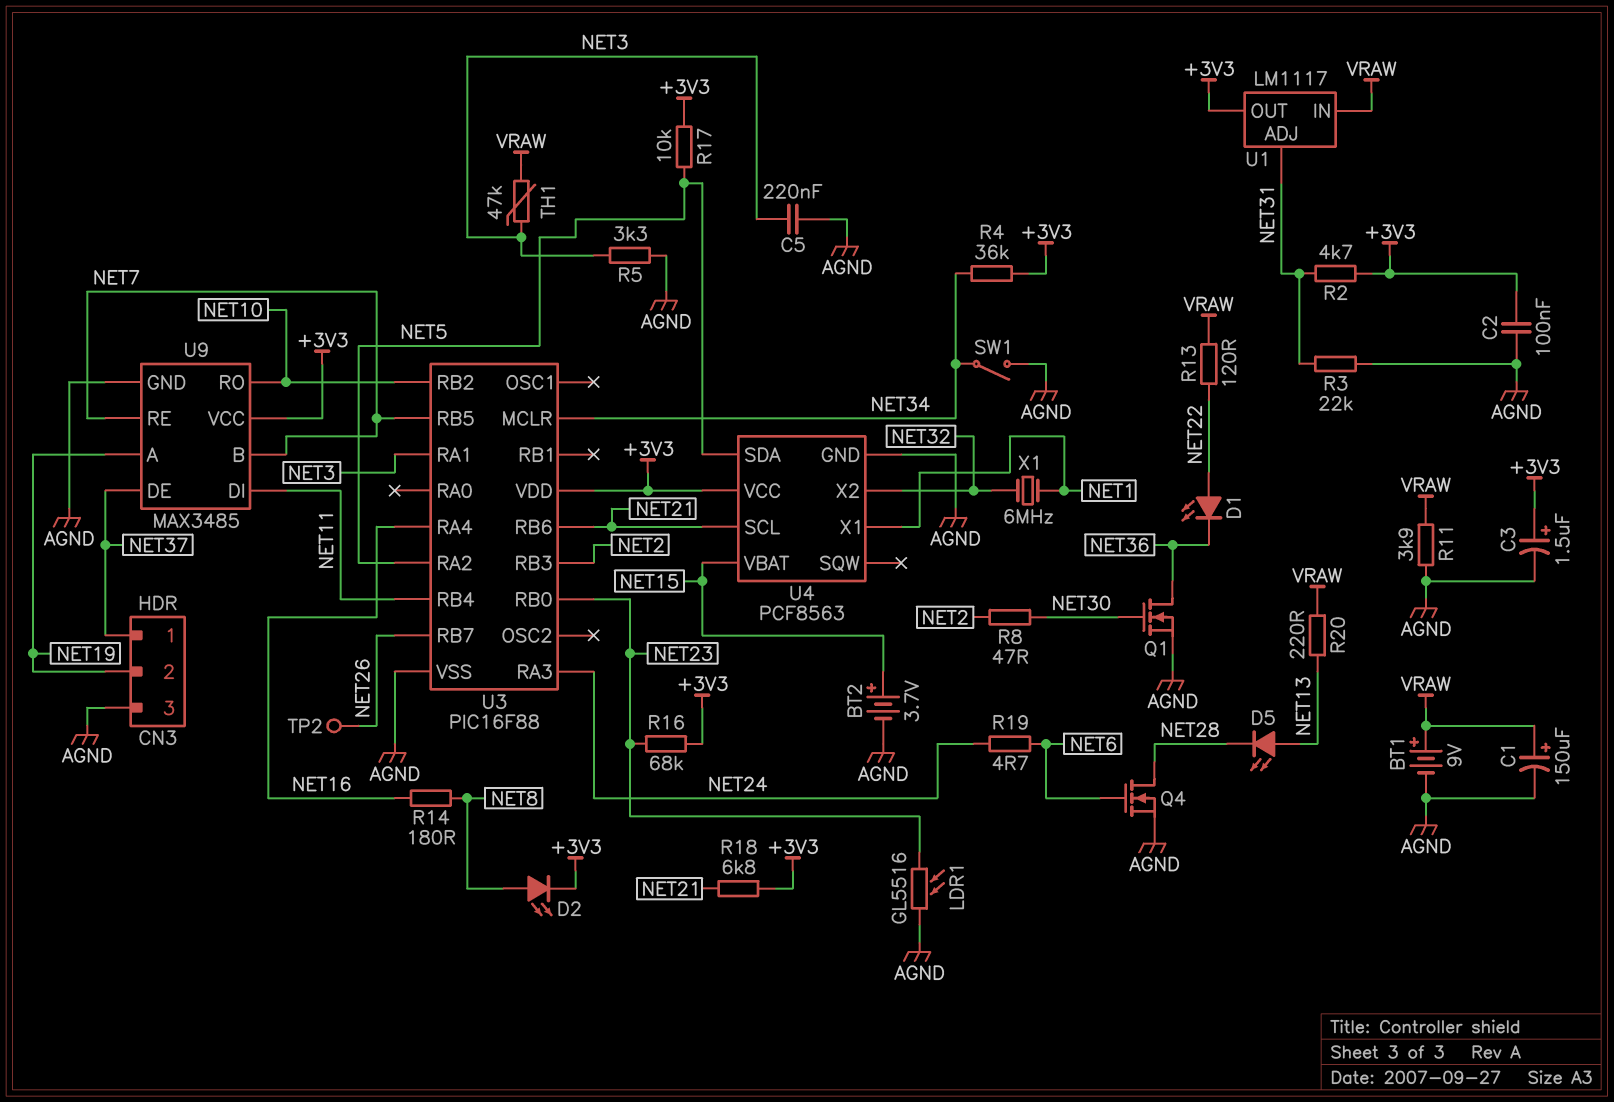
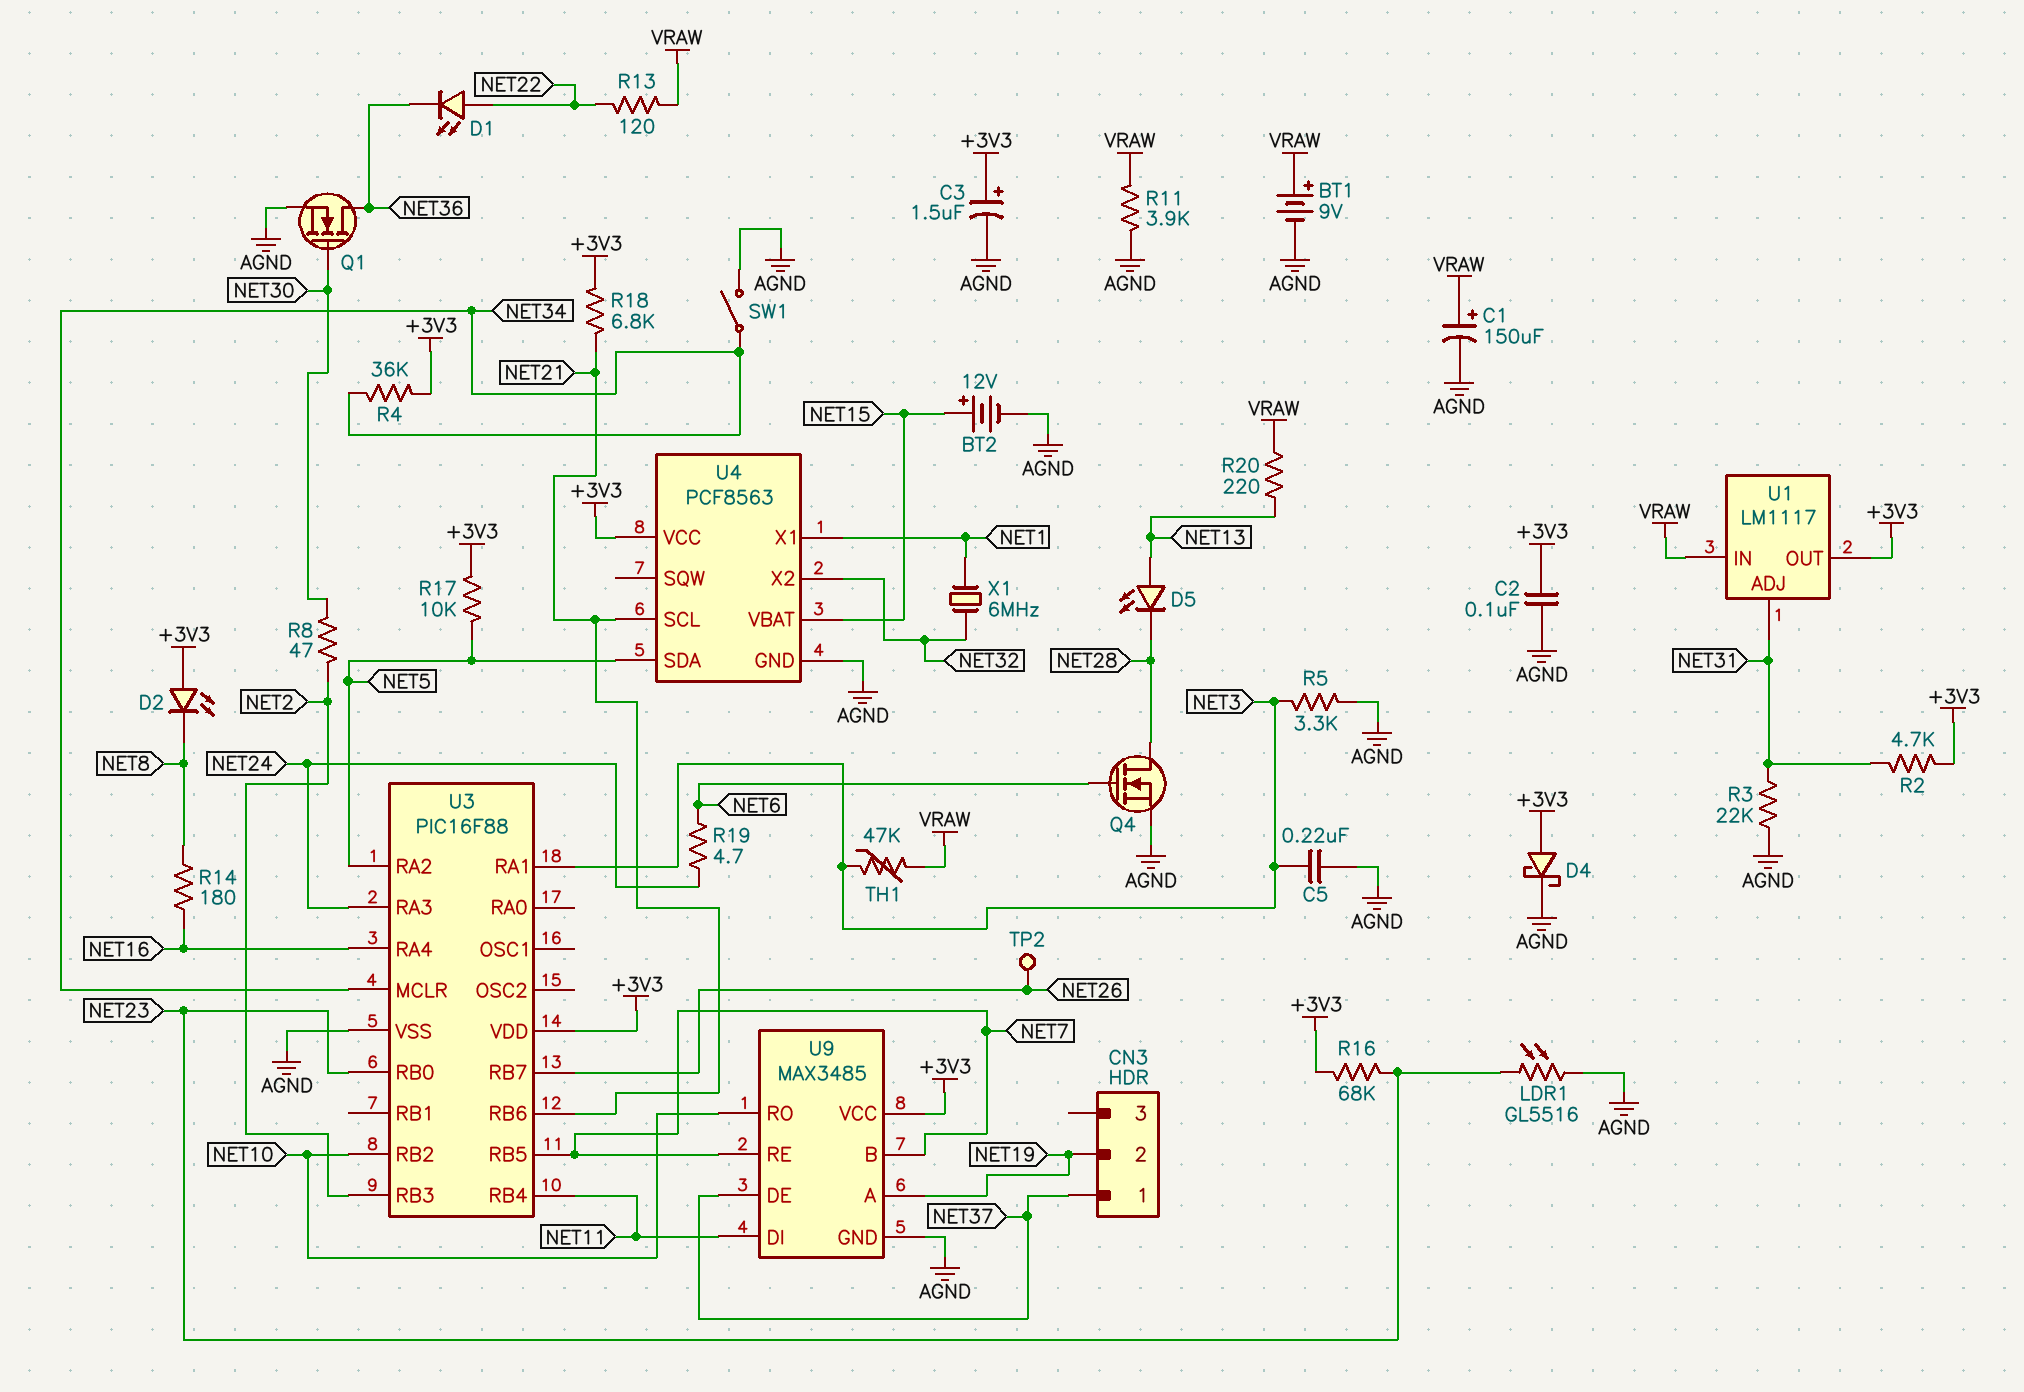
BT2: 3.7V (plus NET15, minus AGND) -> 12V (plus NET15, minus AGND)
CN3 pin 3: AGND -> none
D2: LED (A NET8, K +3V3) -> LED (A +3V3, K NET8)
D4: none -> schottky (A +3V3, K AGND)

